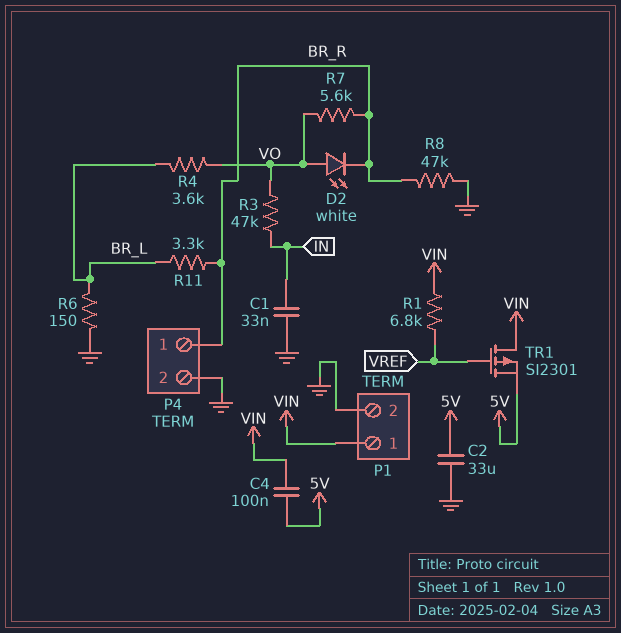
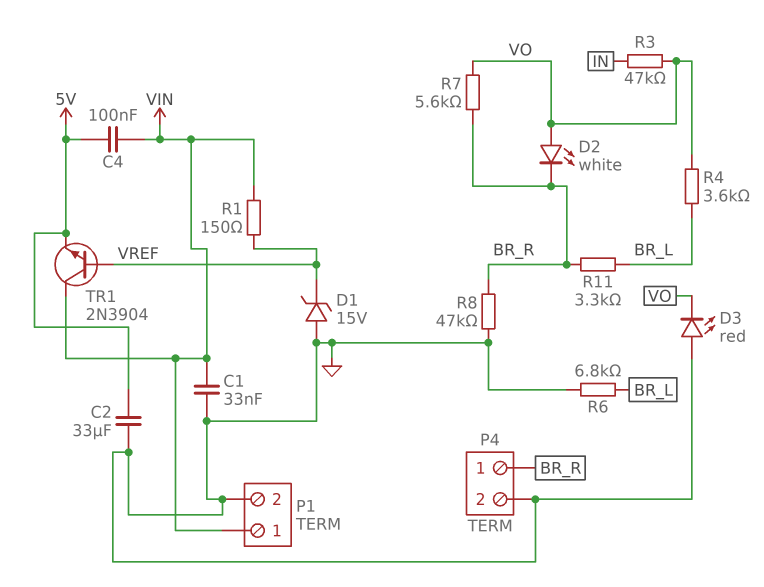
C1: 33nF (GND, IN) -> 33nF (GND, VIN)
D1: none -> zener 15V (A GND, K VREF)
D3: none -> LED red (A GND, K VO)
R1: 6.8k (VIN, VREF) -> 150 (VIN, VREF)
R6: 150 (BR_L, GND) -> 6.8k (BR_L, GND)
TR1: PMOS SI2301 (G VREF, D VIN, S 5V) -> NPN 2N3904 (B VREF, C VIN, E 5V)

